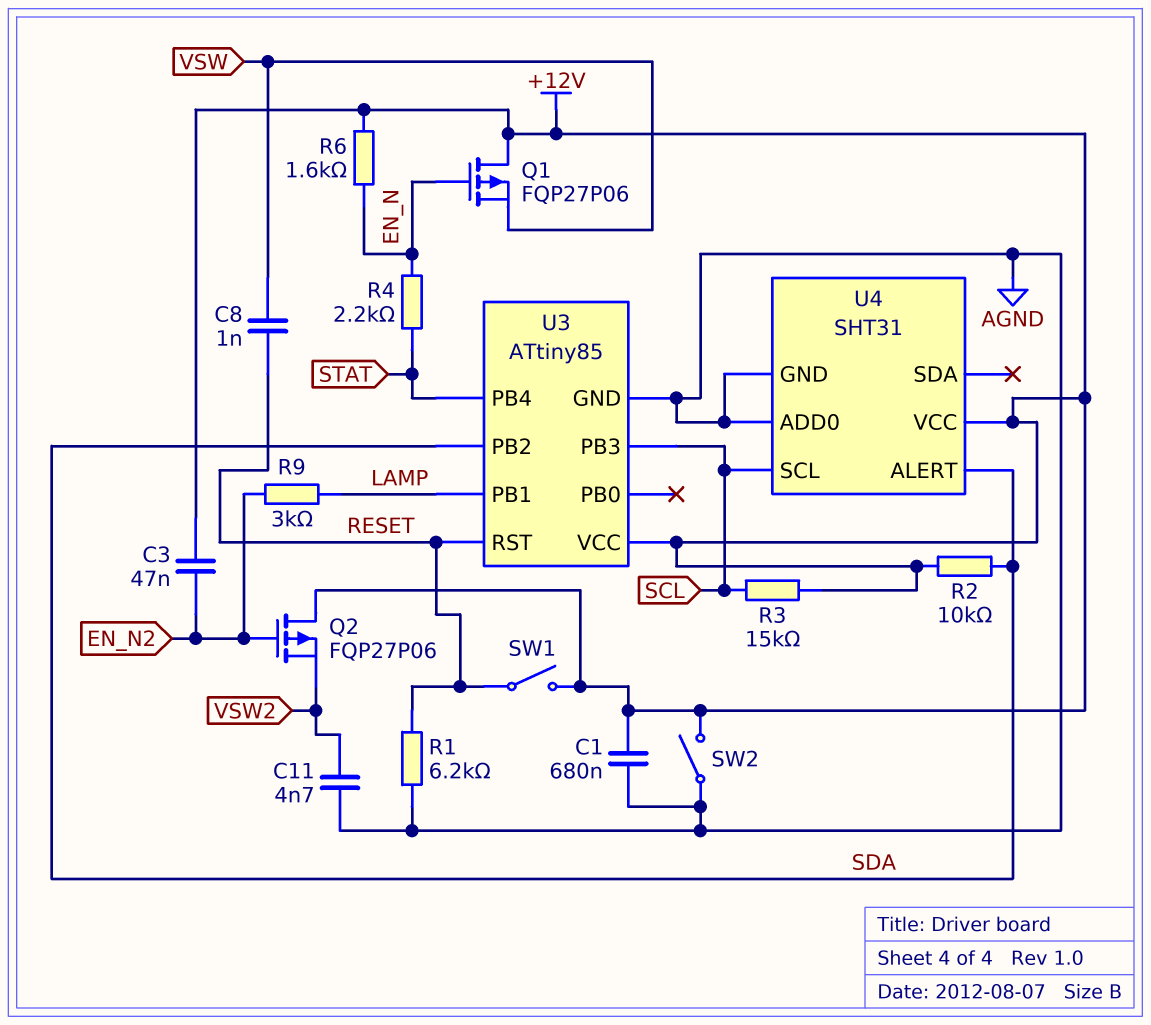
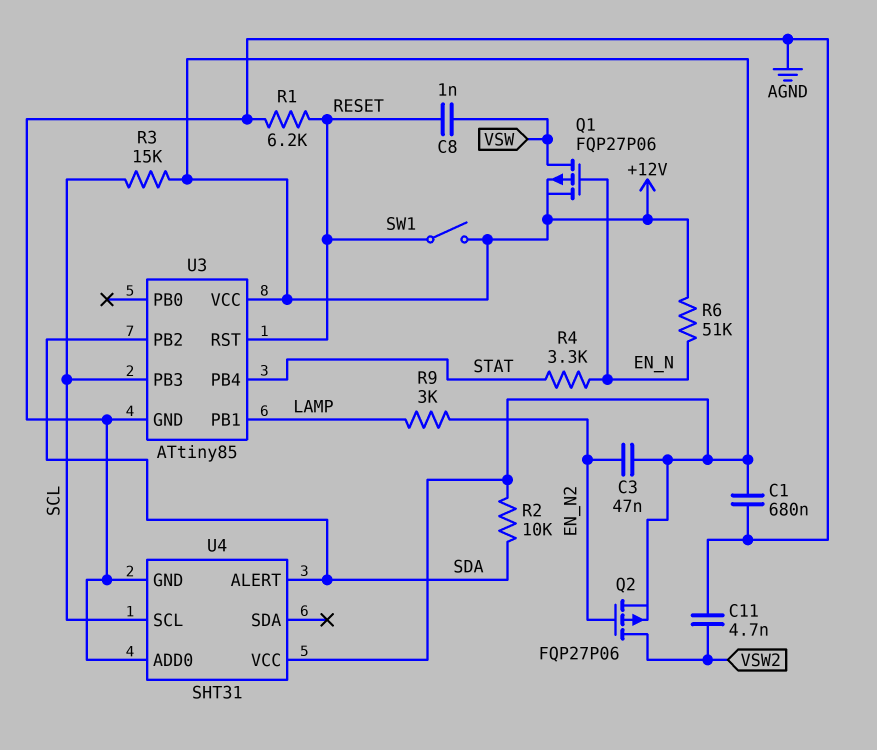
Q1: PMOS FQP27P06 (G EN_N, D +12V, S VSW) -> PMOS FQP27P06 (G EN_N, D VSW, S +12V)
Q2: PMOS FQP27P06 (G EN_N2, D +12V, S VSW2) -> PMOS FQP27P06 (G EN_N2, D VSW2, S +12V)
R4: 2.2k (EN_N, STAT) -> 3.3k (EN_N, STAT)
R6: 1.6k (+12V, EN_N) -> 51k (+12V, EN_N)
SW2: switch (+12V, AGND) -> none

